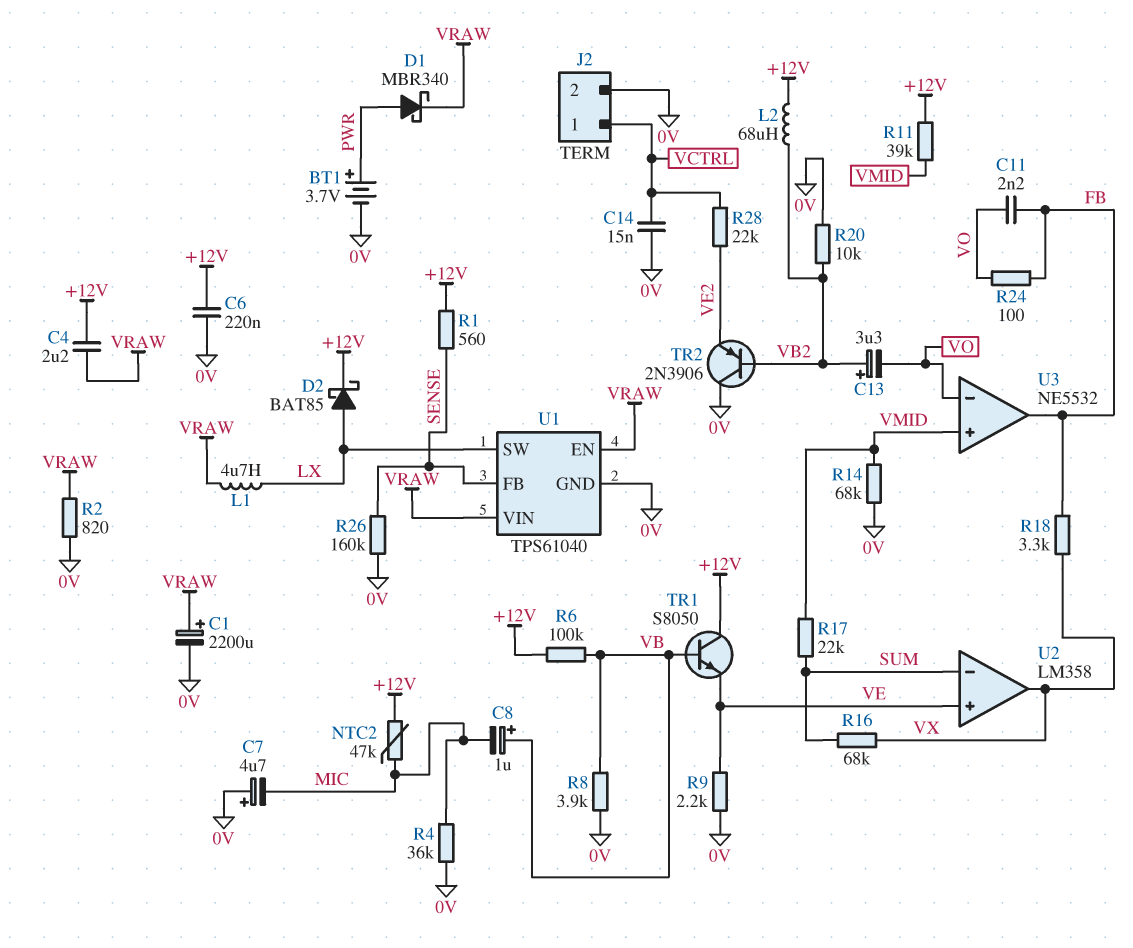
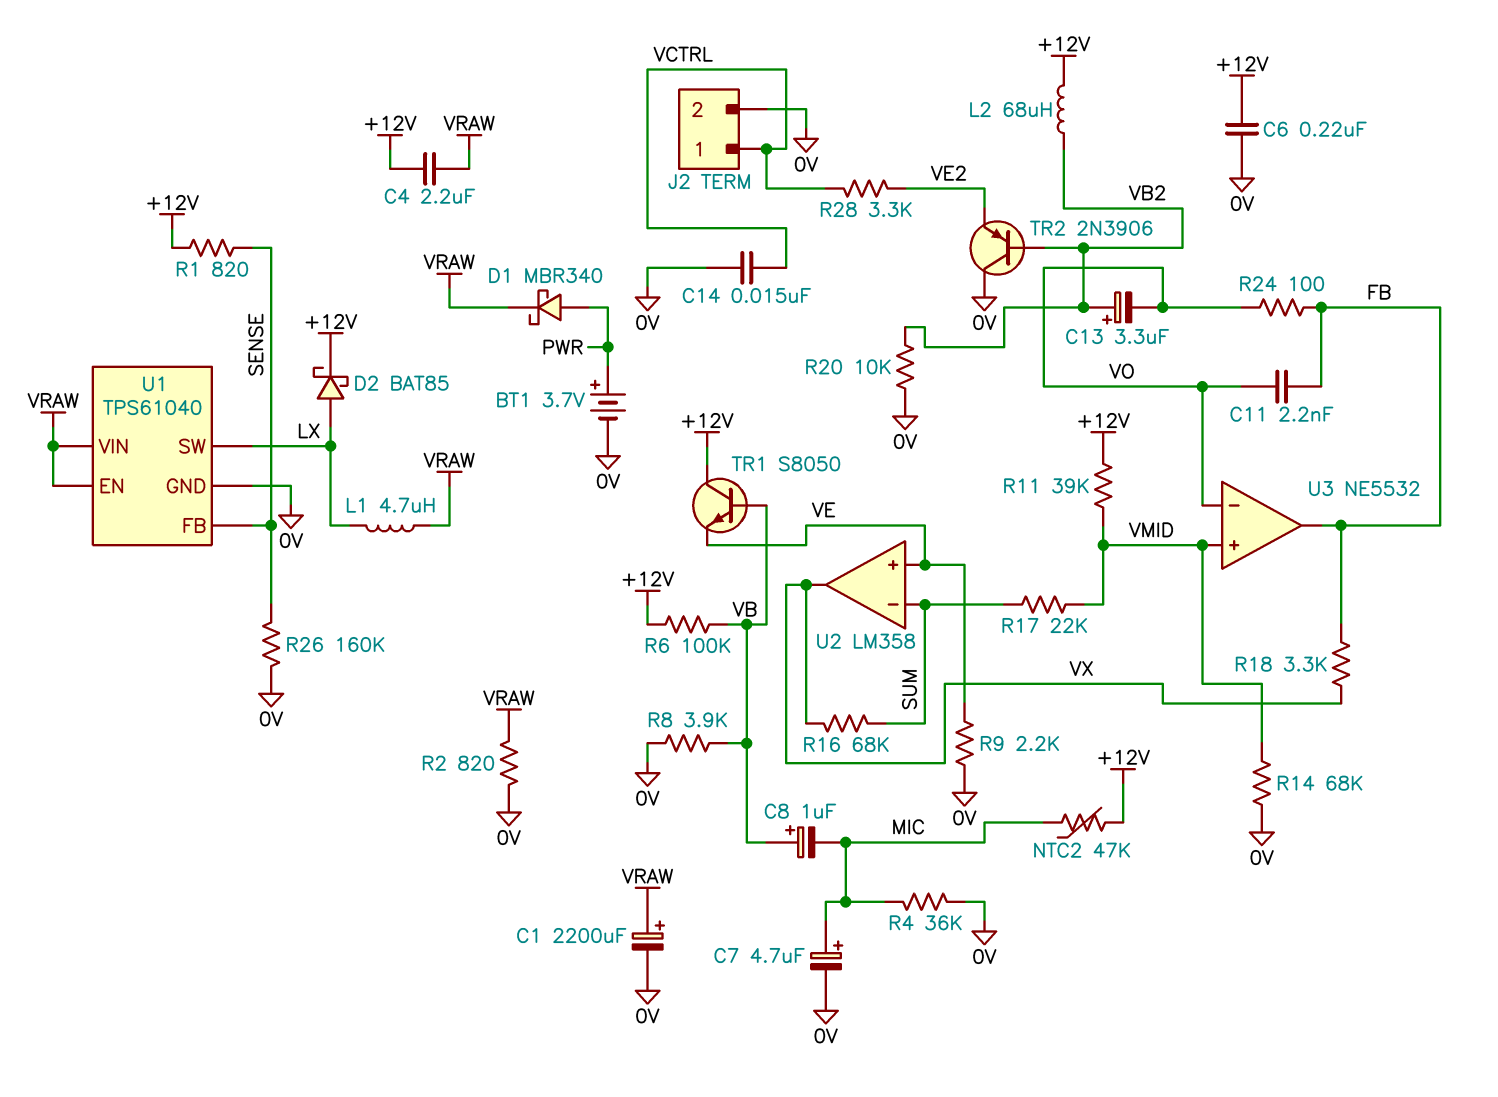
C7: 4.7uF (plus 0V, minus MIC) -> 4.7uF (plus MIC, minus 0V)
R1: 560 (+12V, SENSE) -> 820 (+12V, SENSE)
R28: 22k (VCTRL, VE2) -> 3.3k (VCTRL, VE2)

